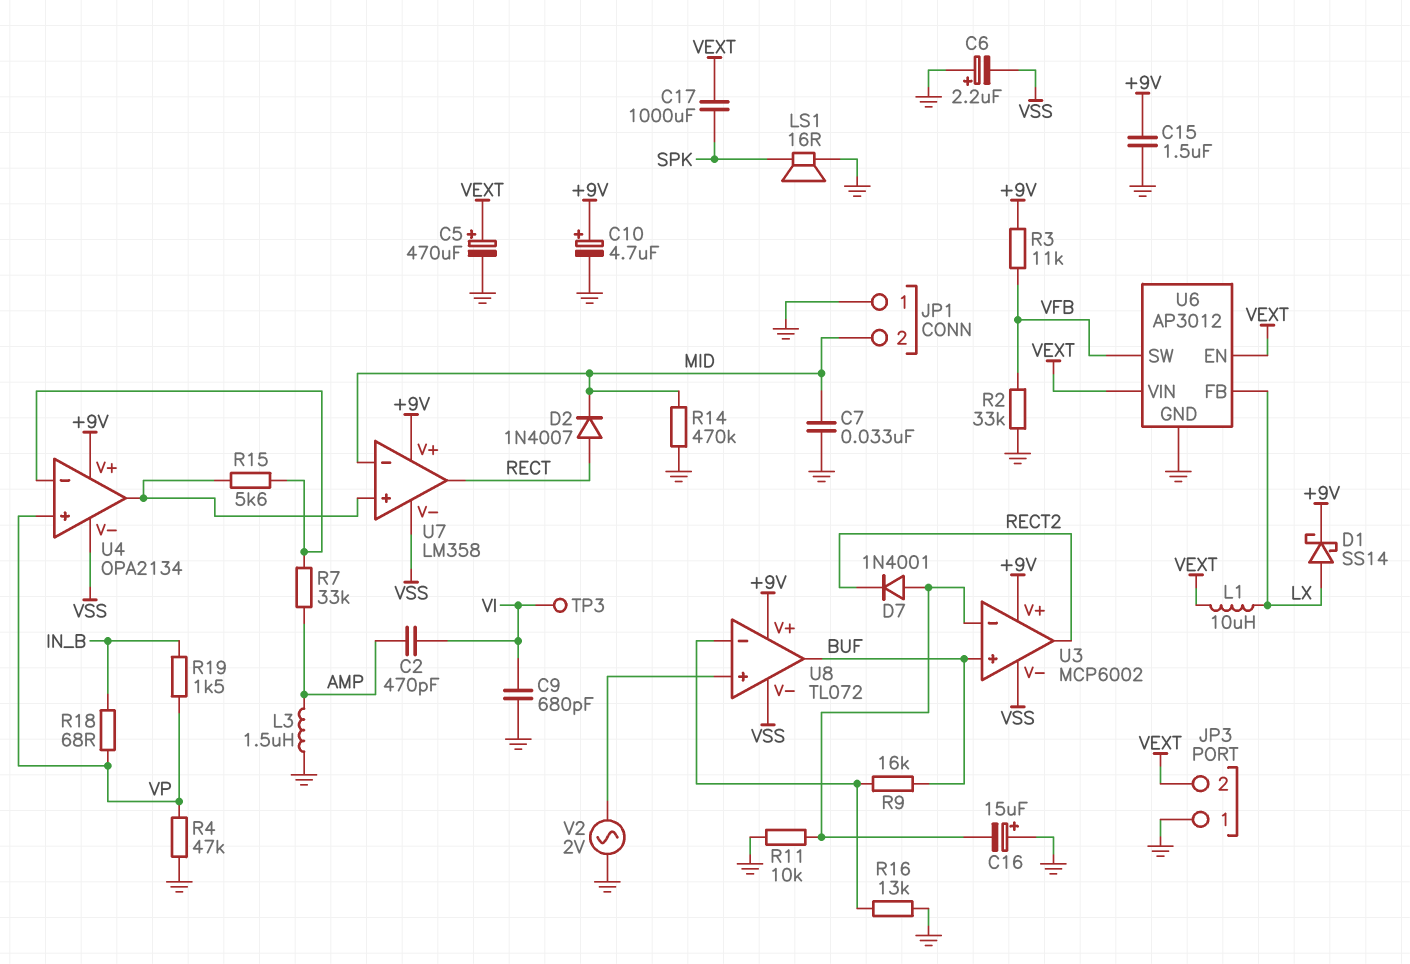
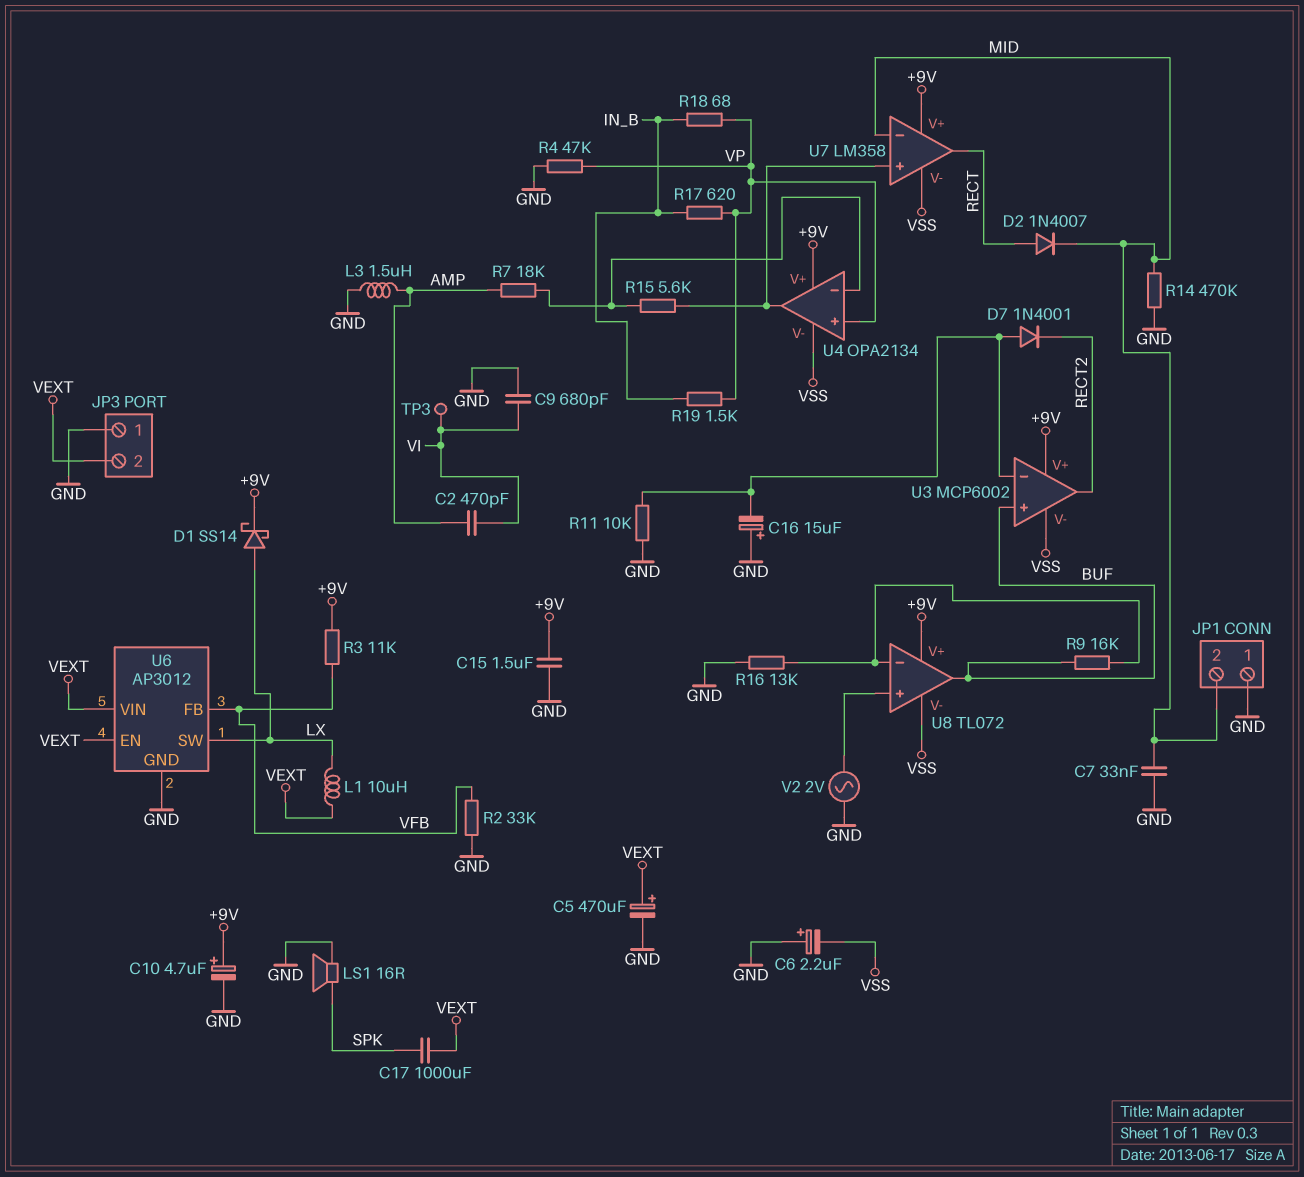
R7: 33k (AMP, U4/in-) -> 18k (AMP, U4/in-)
R17: none -> 620 (IN_B, VP)
U6 pin FB: LX -> VFB
U6 pin SW: VFB -> LX

